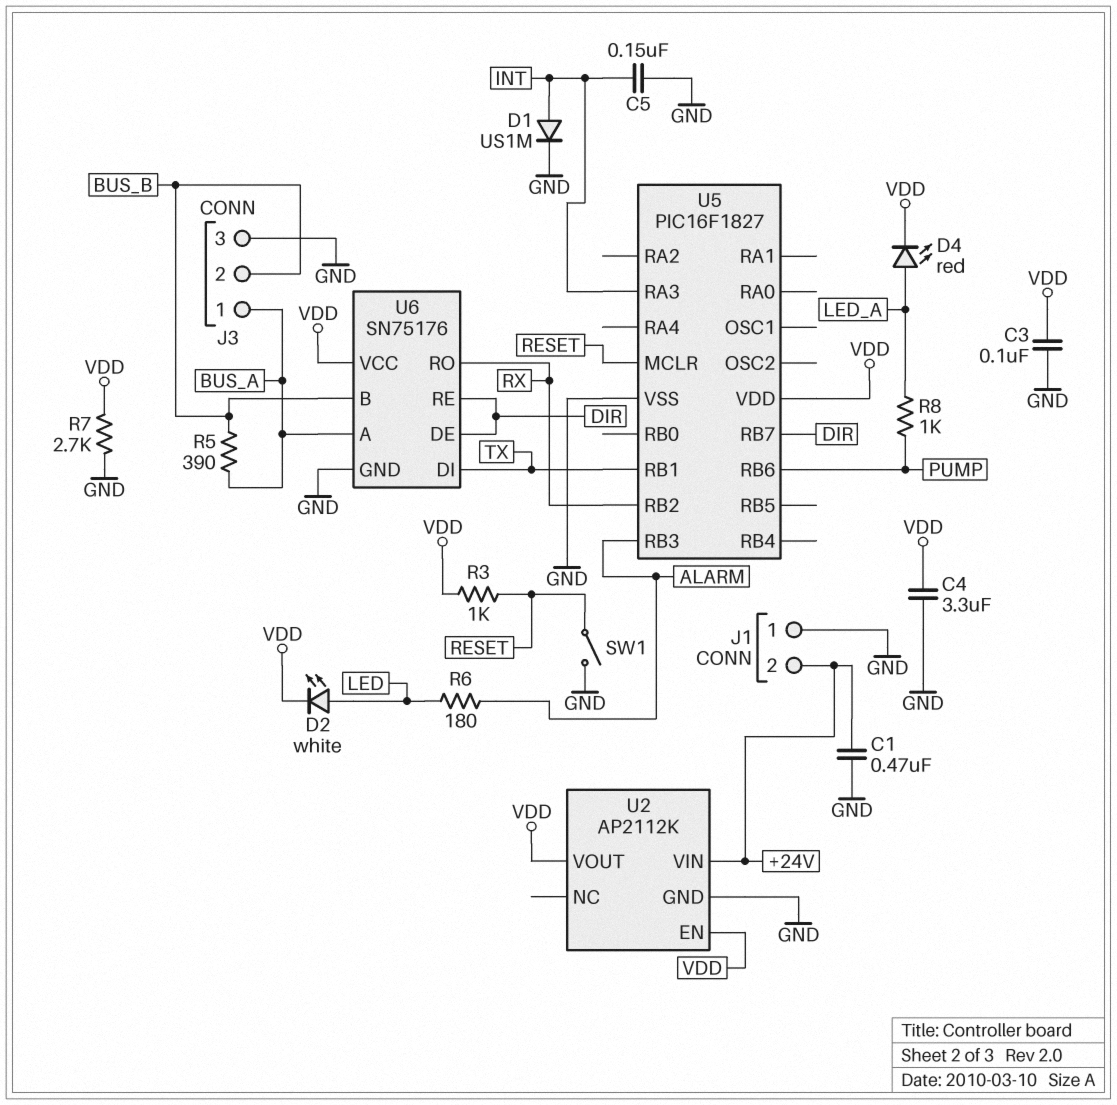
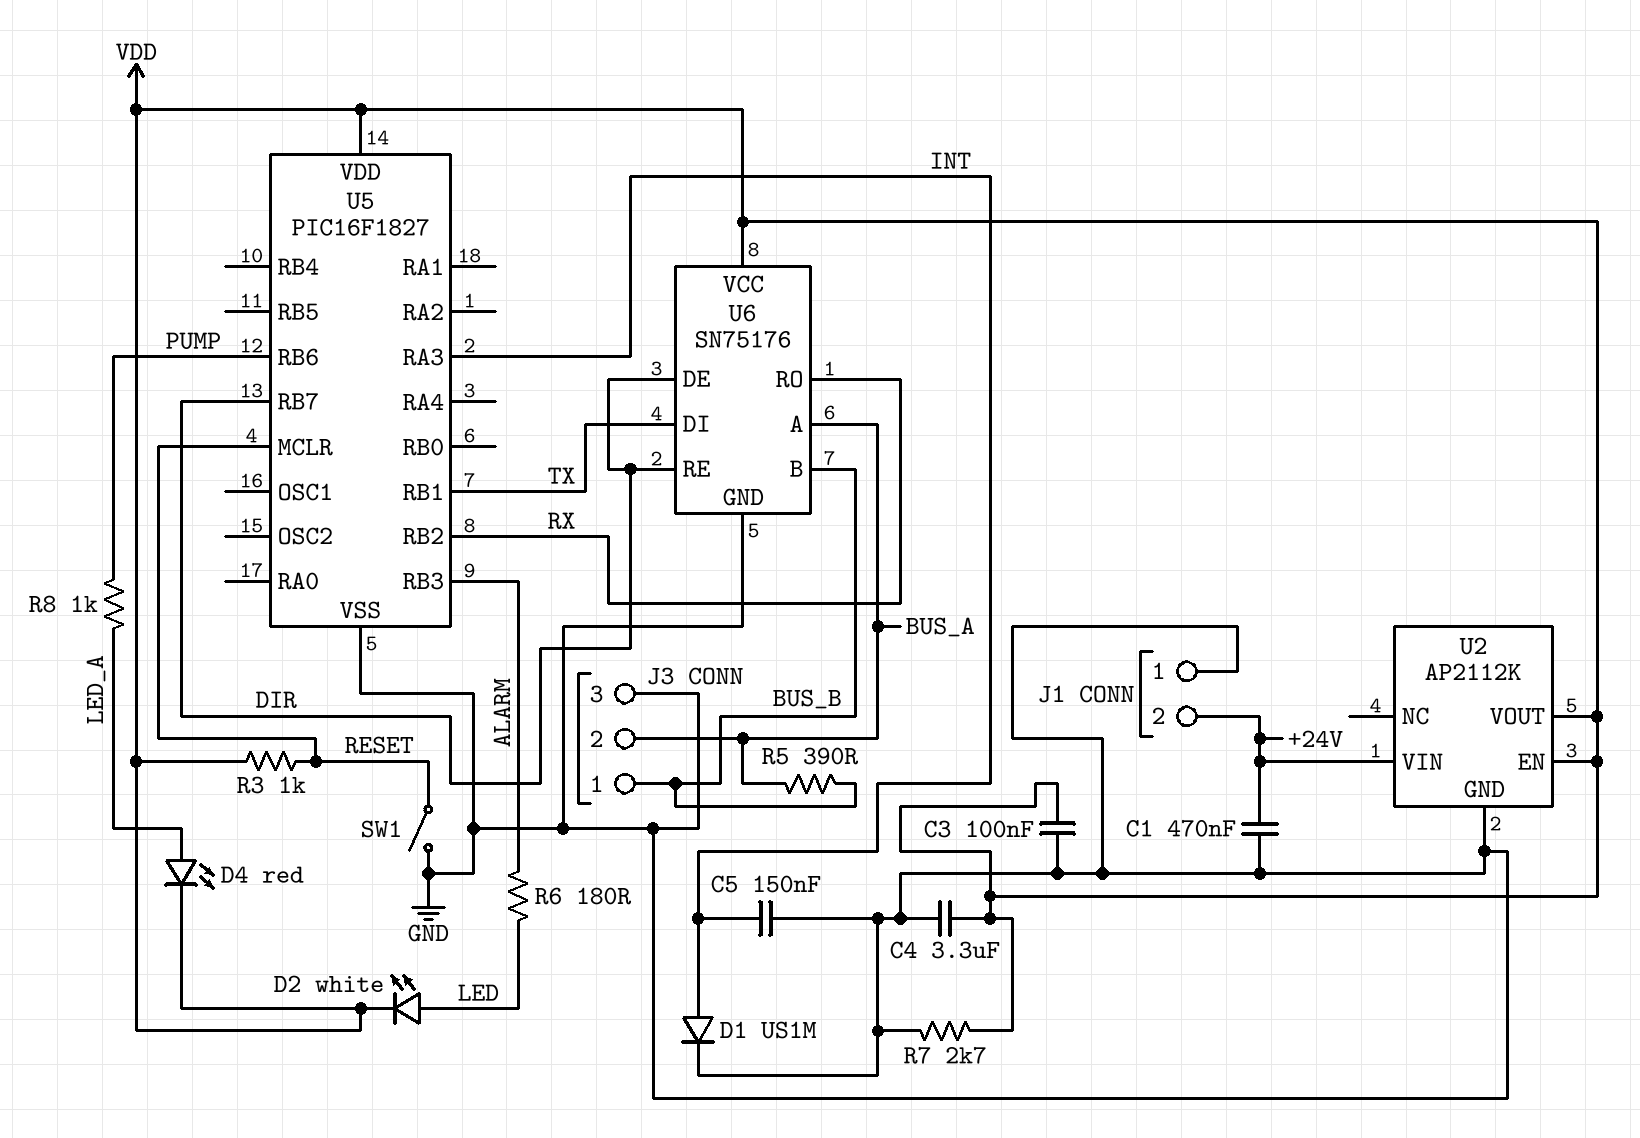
J3 pin 1: BUS_A -> BUS_B
J3 pin 2: BUS_B -> BUS_A

